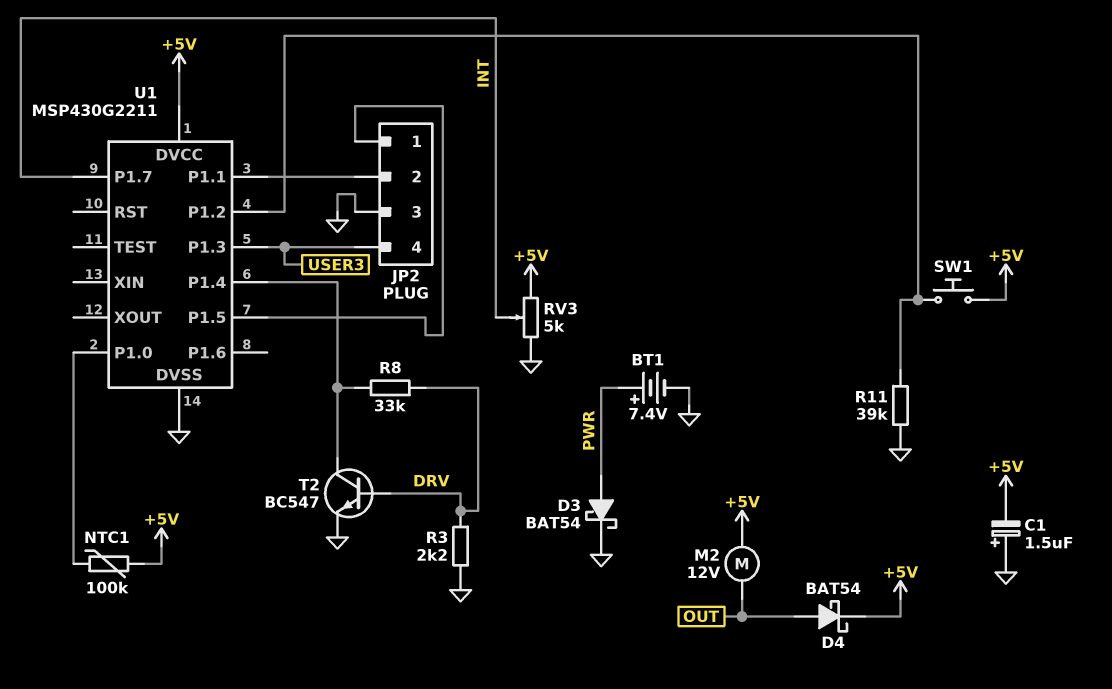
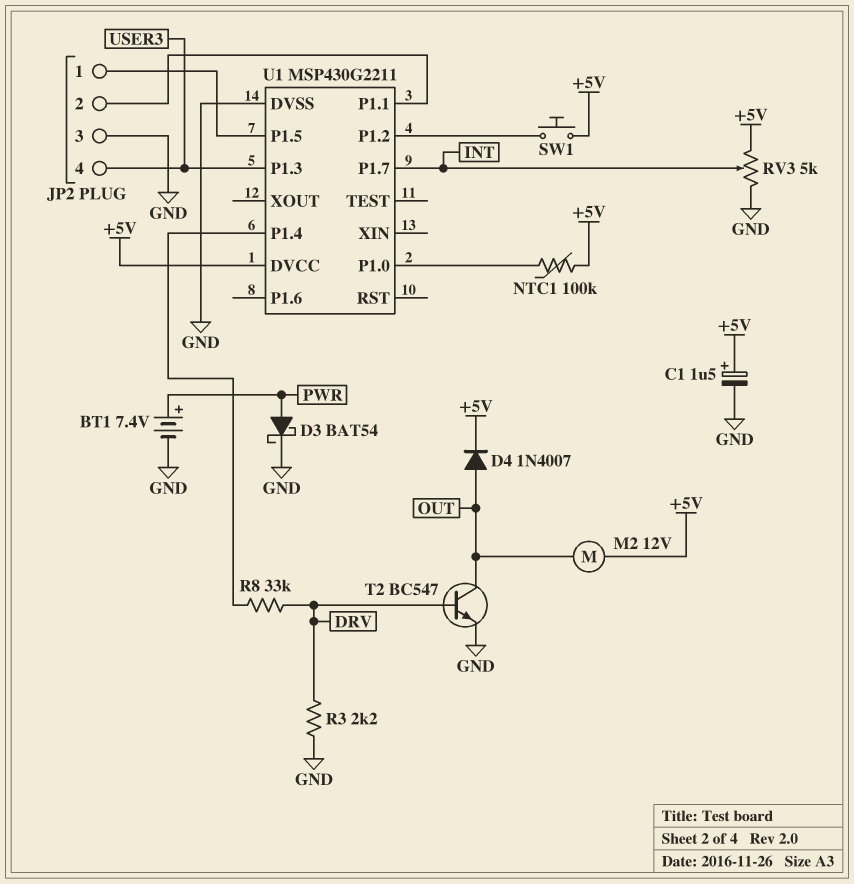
C1: 1.5uF (plus GND, minus +5V) -> 1.5uF (plus +5V, minus GND)
D4: schottky BAT54 (A OUT, K +5V) -> diode 1N4007 (A OUT, K +5V)
R11: 39k (GND, U1/P1.2) -> none
T2: NPN BC547 (B DRV, C U1/P1.4, E GND) -> NPN BC547 (B DRV, C OUT, E GND)

